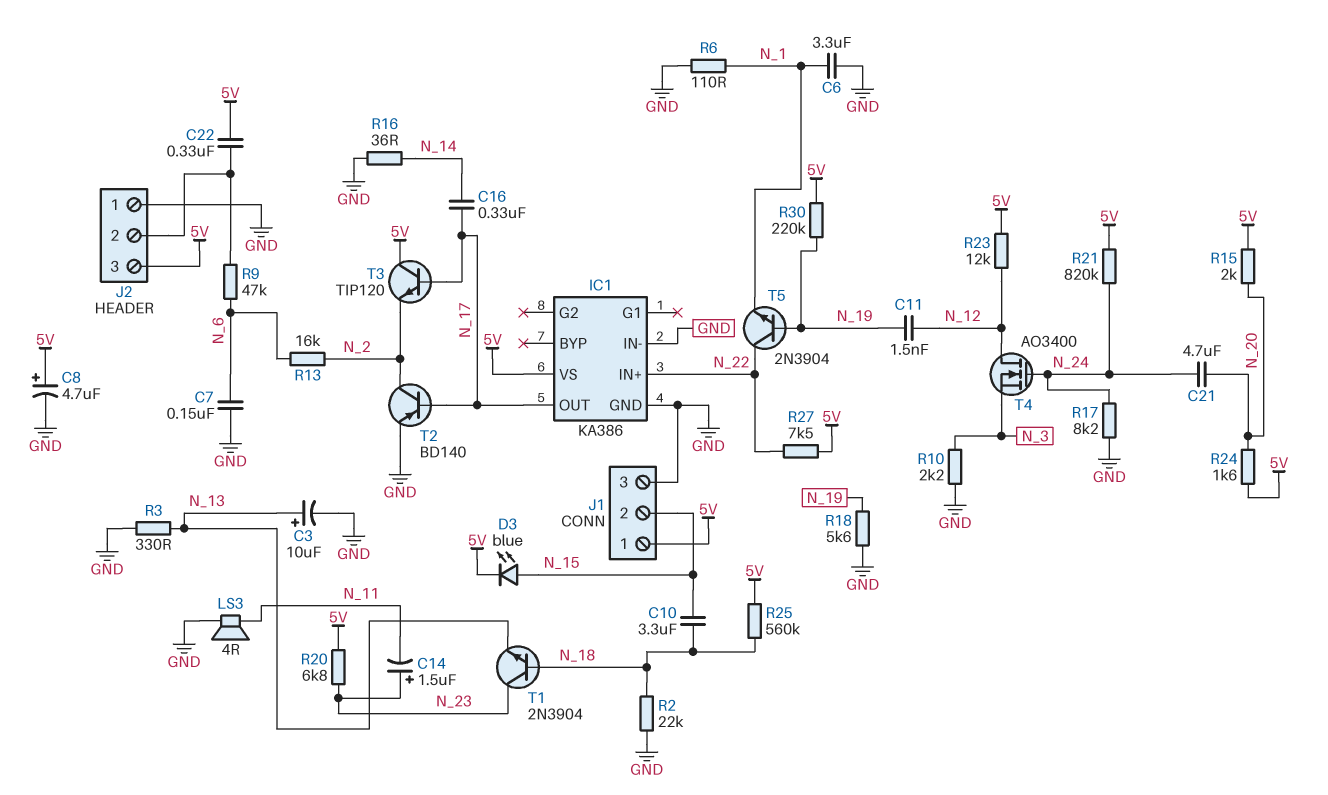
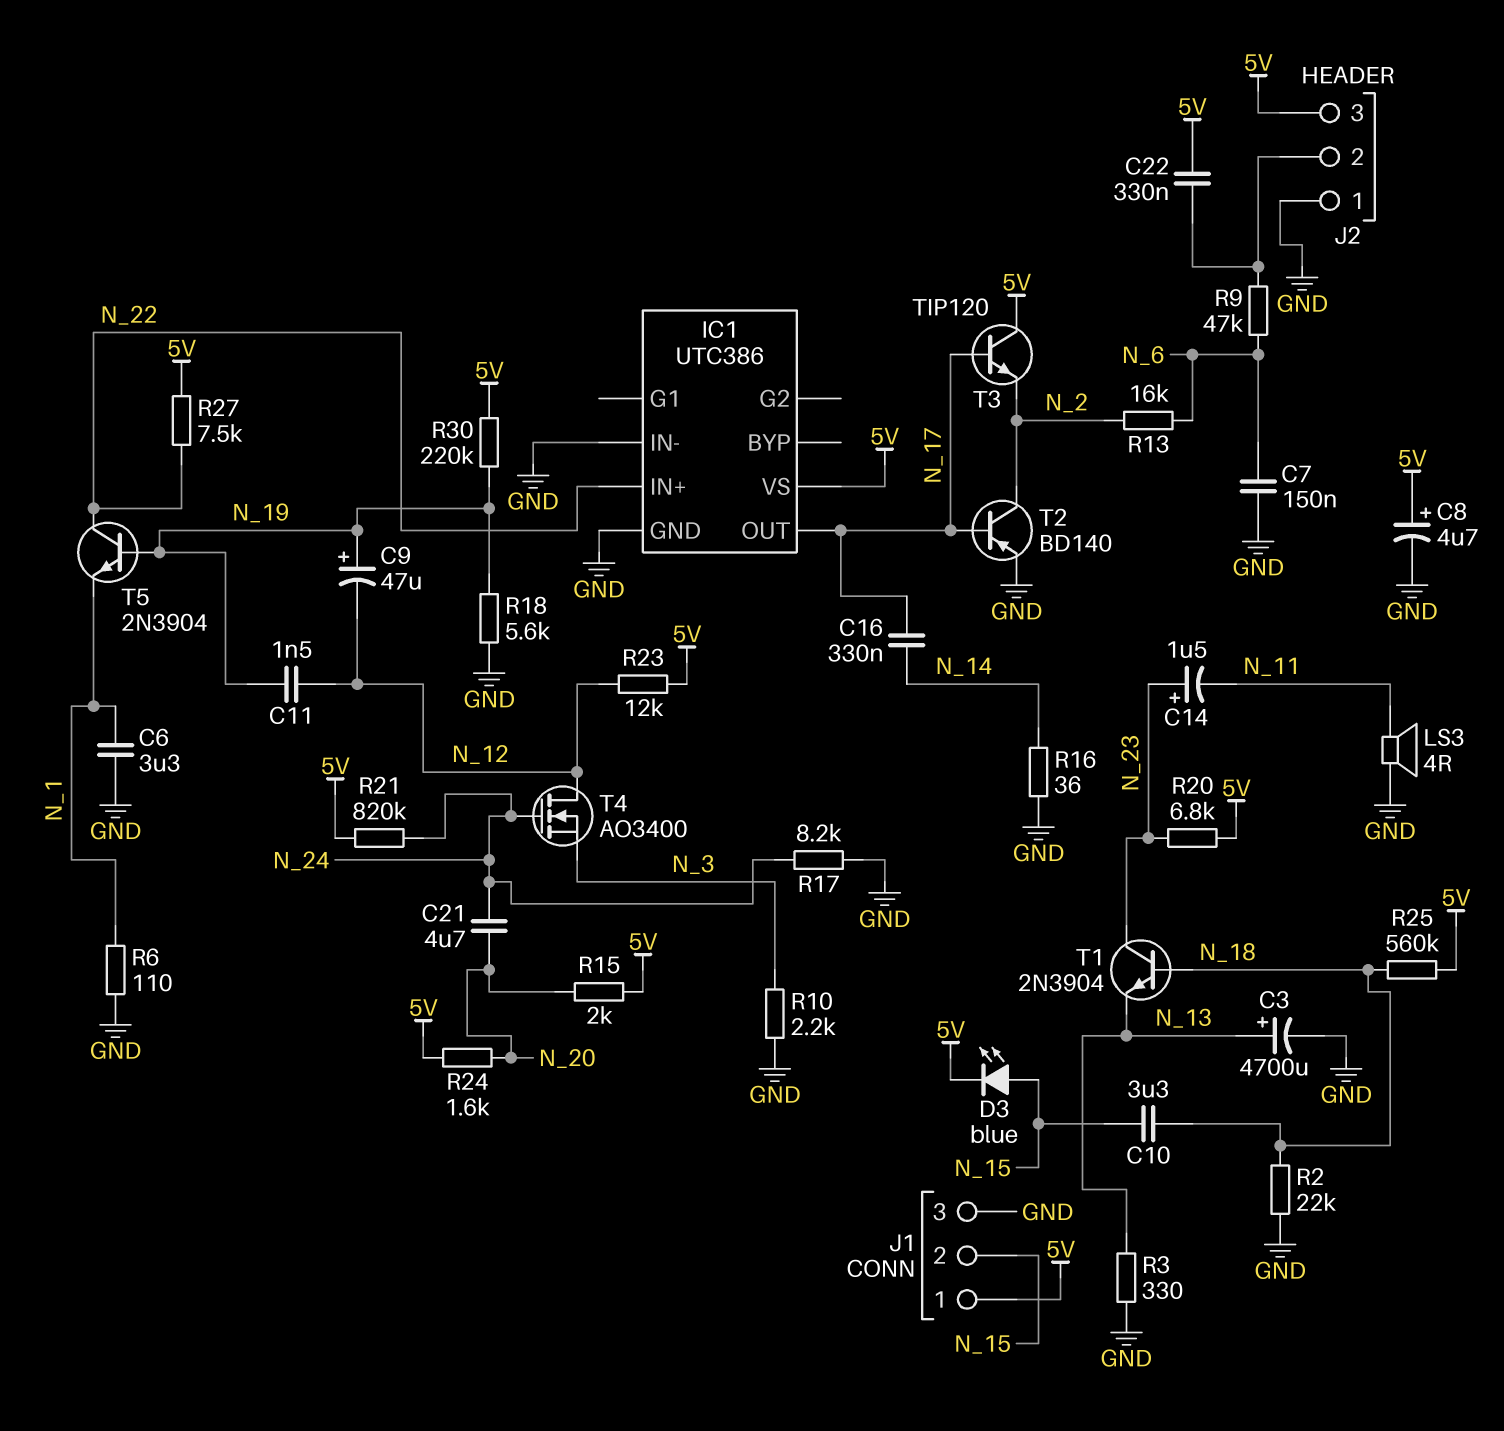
C3: 10uF (plus N_13, minus GND) -> 4700uF (plus N_13, minus GND)
C9: none -> 47uF (plus N_19, minus N_12)
IC1: KA386 -> UTC386

